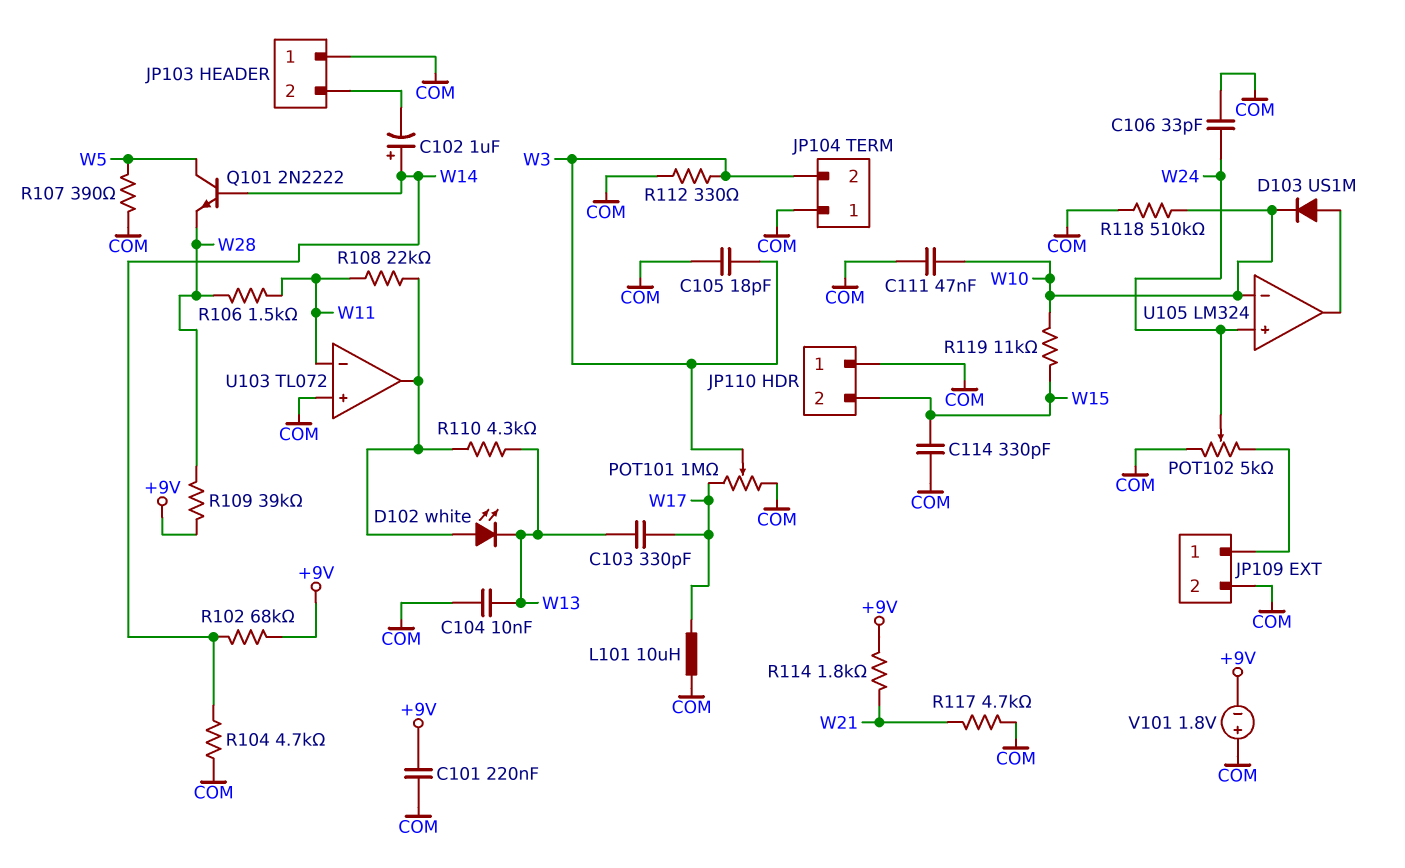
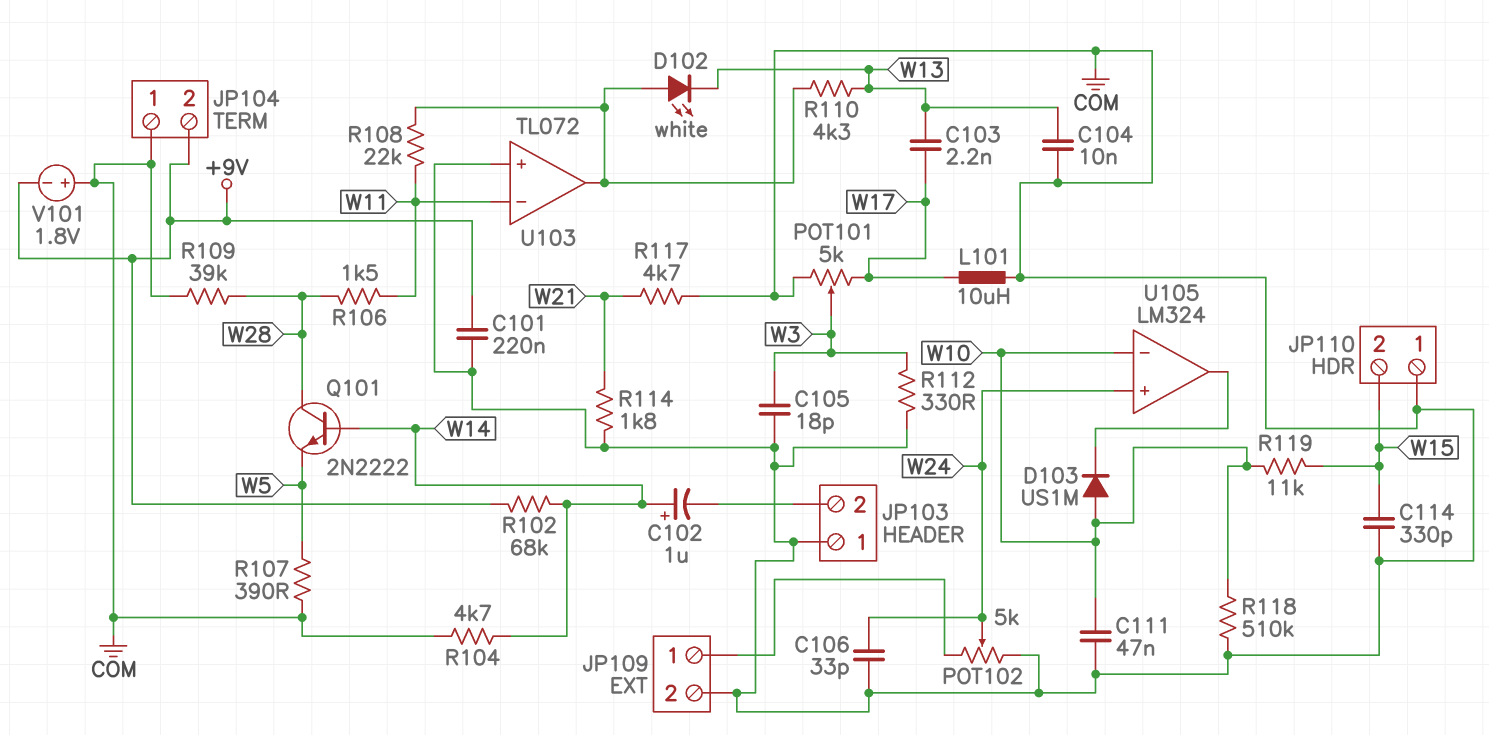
C103: 330pF (W13, W17) -> 2.2nF (W13, W17)
D103: diode US1M (A U105/out, K W10) -> diode US1M (A W10, K U105/out)
JP104 pin 2: W3 -> +9V
POT101: 1M (COM, W17, wiper W3) -> 5k (COM, W17, wiper W3)
Q101: NPN 2N2222 (B W14, C W5, E W28) -> NPN 2N2222 (B W14, C W28, E W5)
R109: 39k (+9V, W28) -> 39k (COM, W28)
R114: 1.8k (+9V, W21) -> 1.8k (COM, W21)

